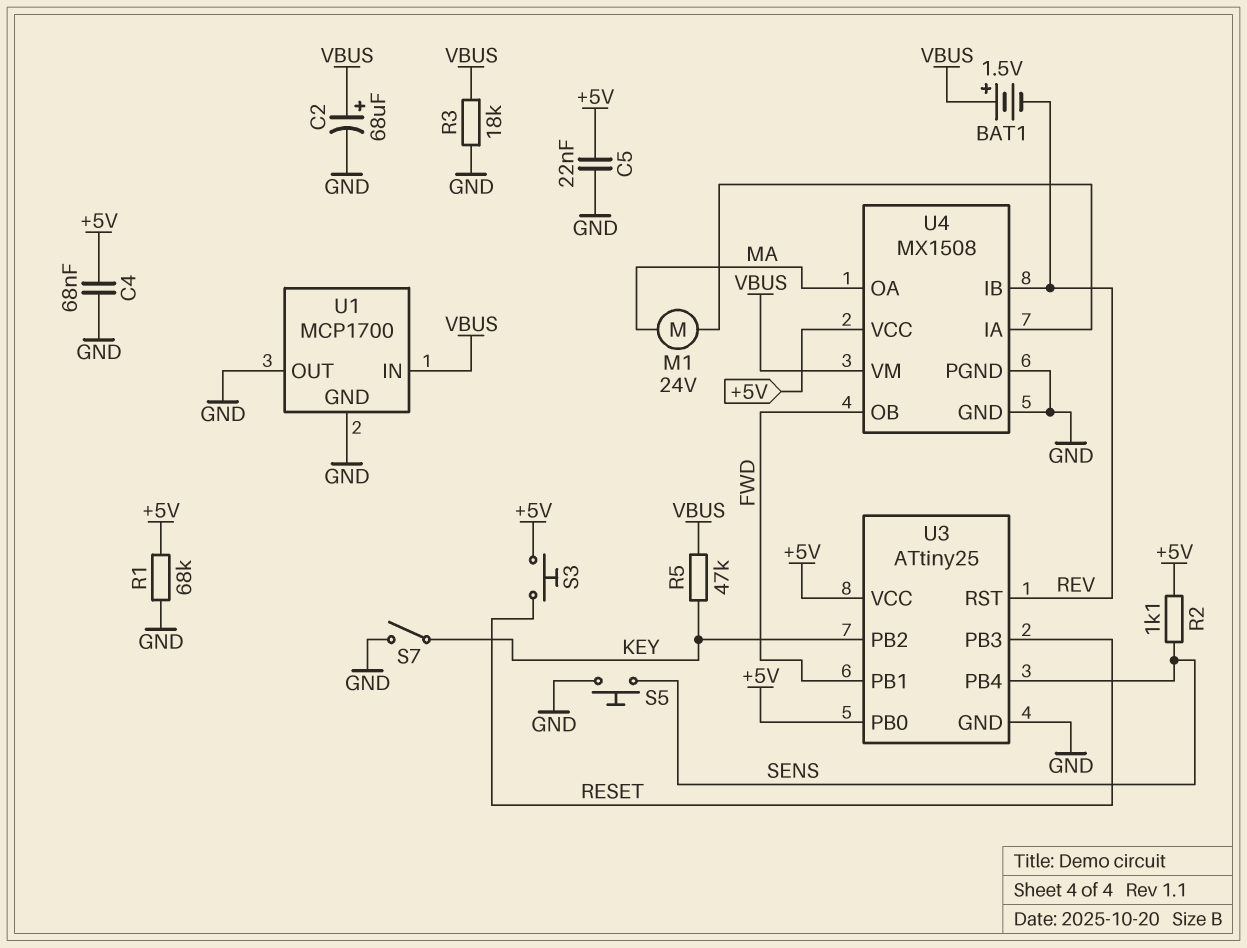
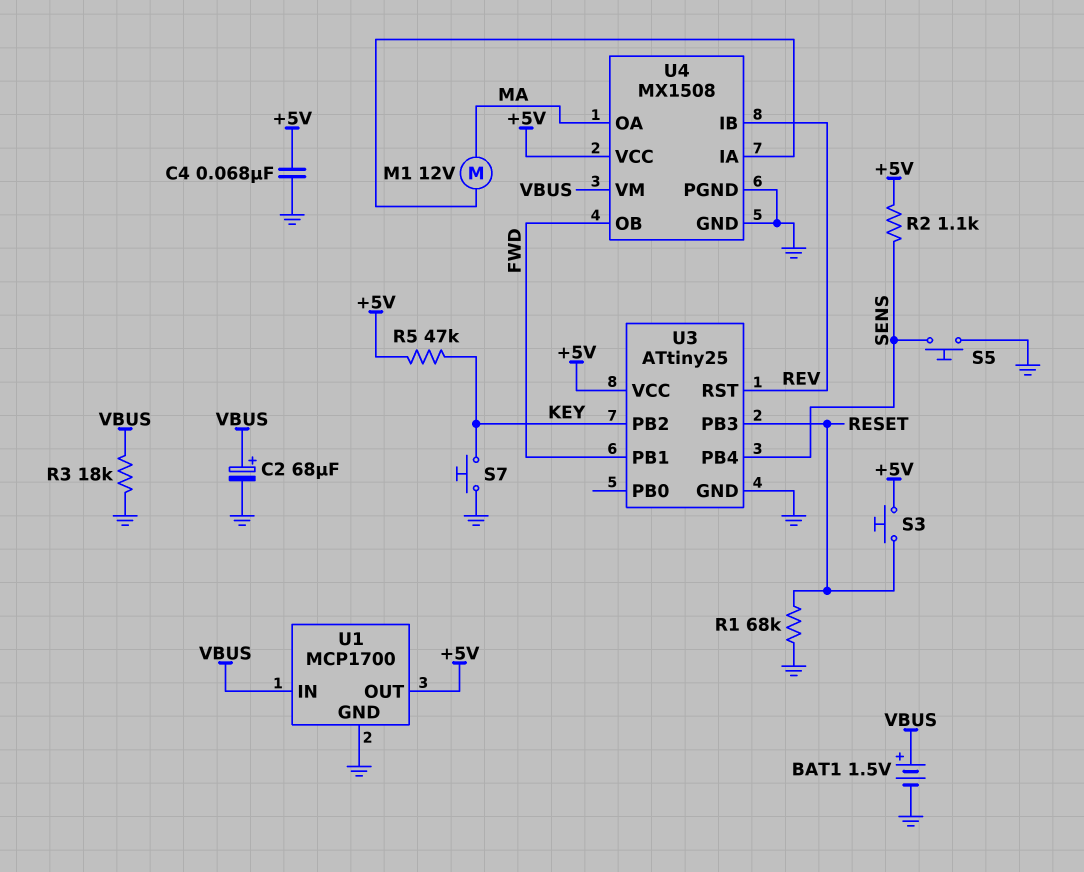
BAT1: 1.5V (plus VBUS, minus REV) -> 1.5V (plus VBUS, minus GND)
C5: 22nF (+5V, GND) -> none
M1: motor 24V (MA, U4/IA) -> motor 12V (MA, U4/IA)
R1: 68k (+5V, GND) -> 68k (GND, RESET)
R5: 47k (KEY, VBUS) -> 47k (+5V, KEY)
S7: switch (GND, KEY) -> button (GND, KEY)
U1 pin OUT: GND -> +5V
U3 pin PB0: +5V -> none

